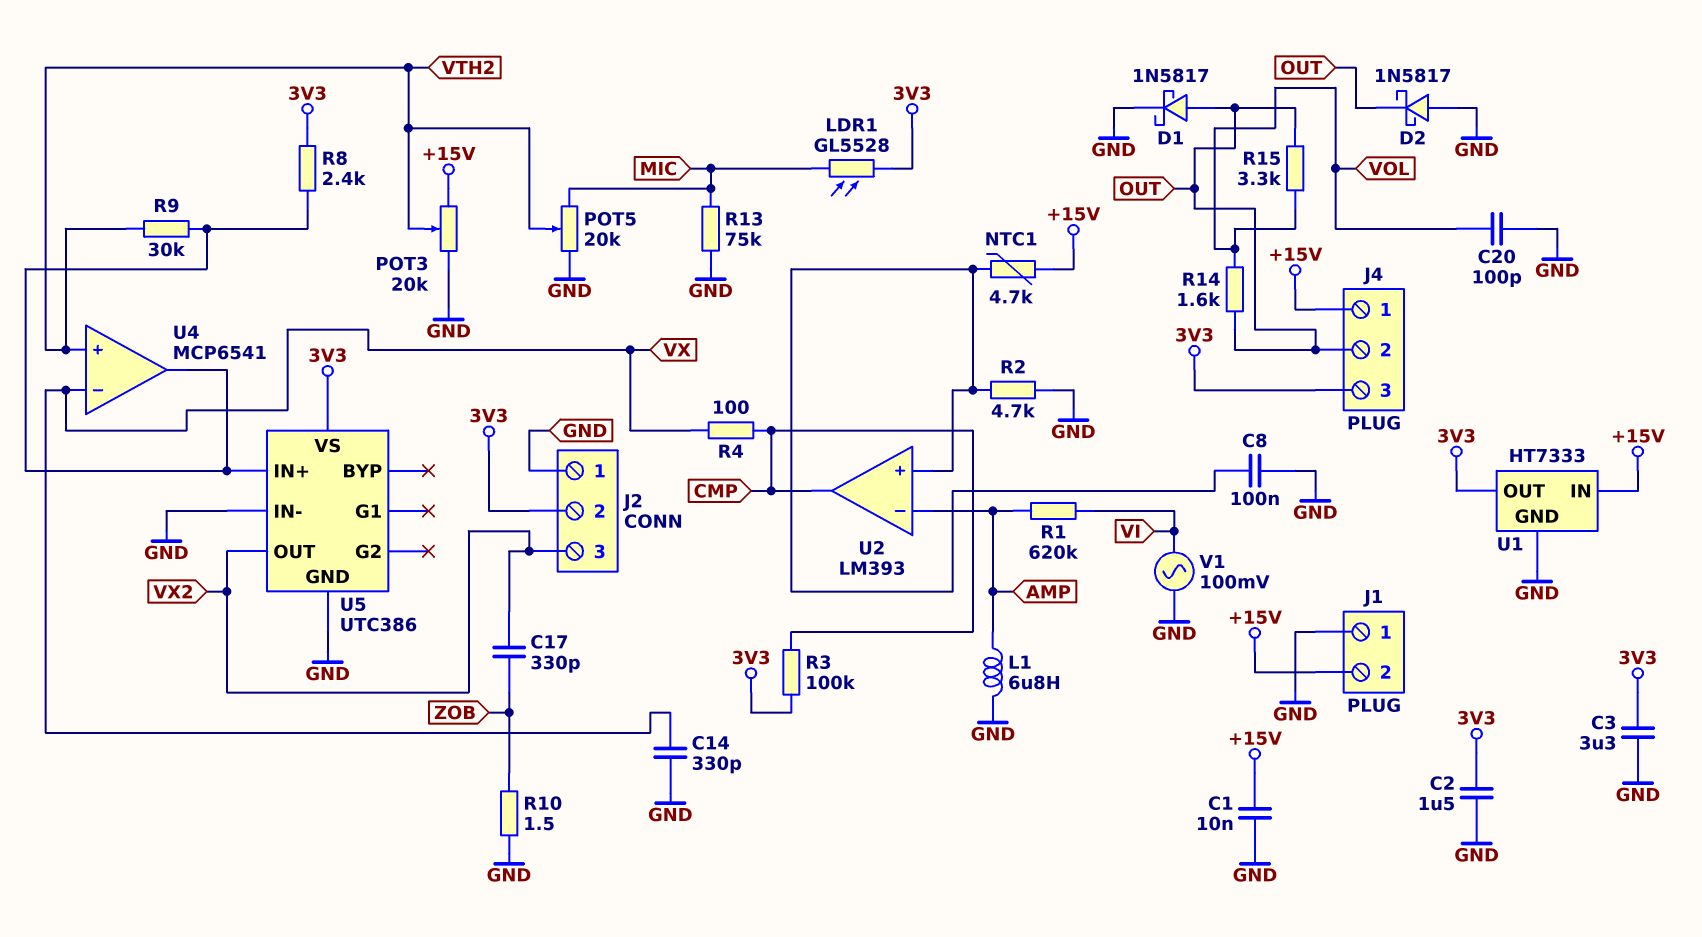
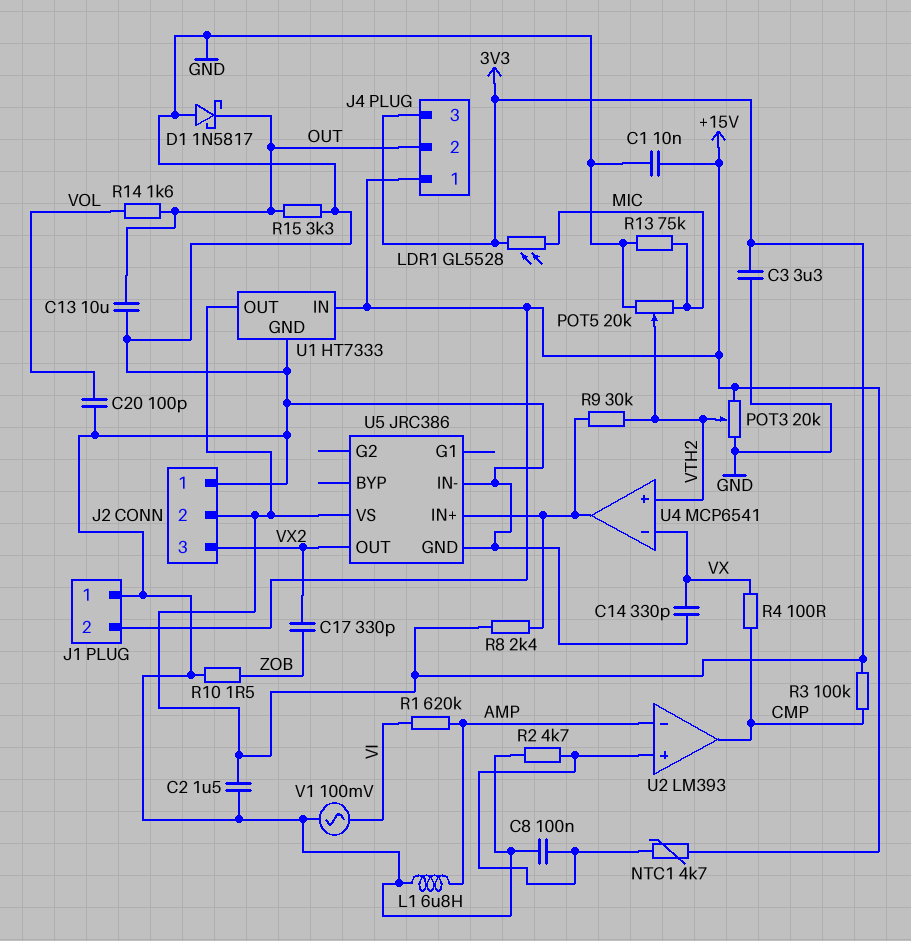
C13: none -> 10uF (GND, OUT)
D1: schottky 1N5817 (A OUT, K GND) -> schottky 1N5817 (A GND, K OUT)
D2: schottky 1N5817 (A GND, K OUT) -> none
R15: 3.3k (OUT, VOL) -> 3.3k (GND, OUT)
U5: UTC386 -> JRC386

